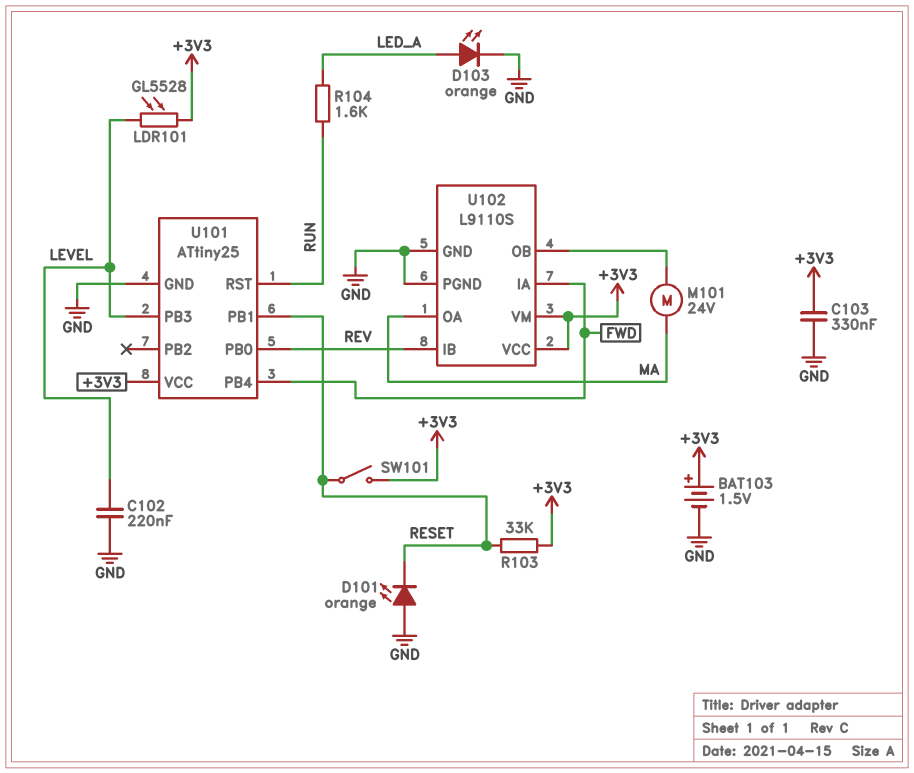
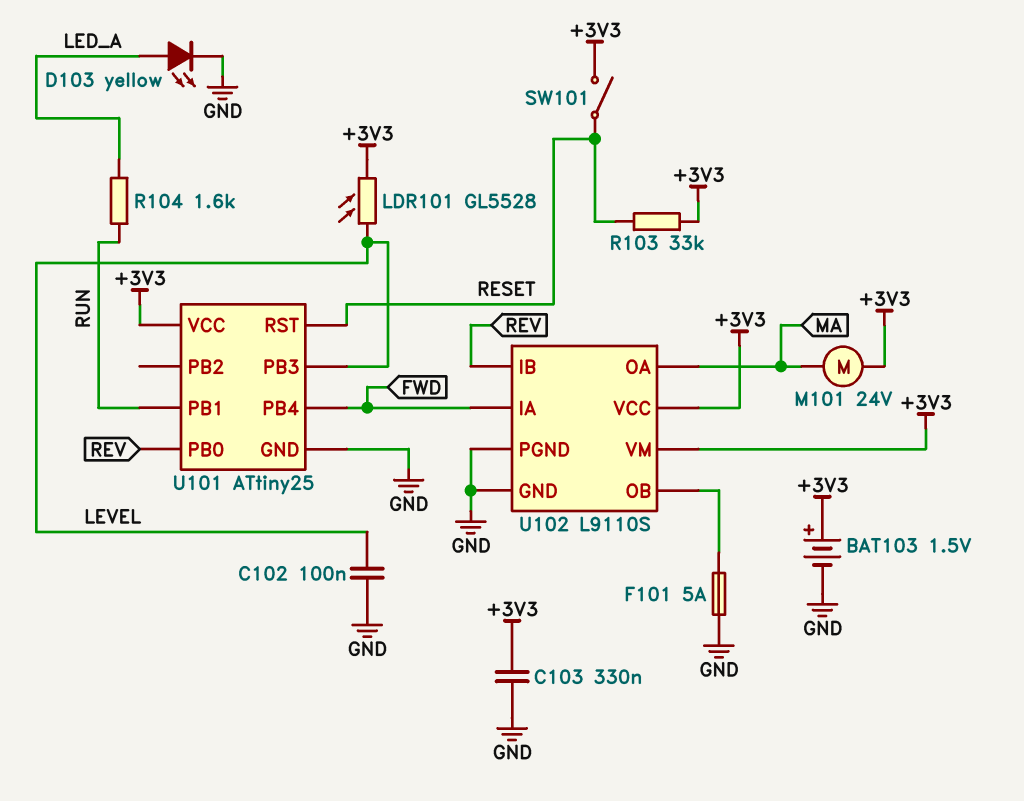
C102: 220nF (GND, LEVEL) -> 100nF (GND, LEVEL)
D101: LED orange (A GND, K RESET) -> none
D103: LED orange (A LED_A, K GND) -> LED yellow (A LED_A, K GND)
F101: none -> 5A (GND, U102/OB)
M101: motor 24V (MA, U102/OB) -> motor 24V (+3V3, MA)
U101 pin PB1: RESET -> RUN
U101 pin RST: RUN -> RESET

